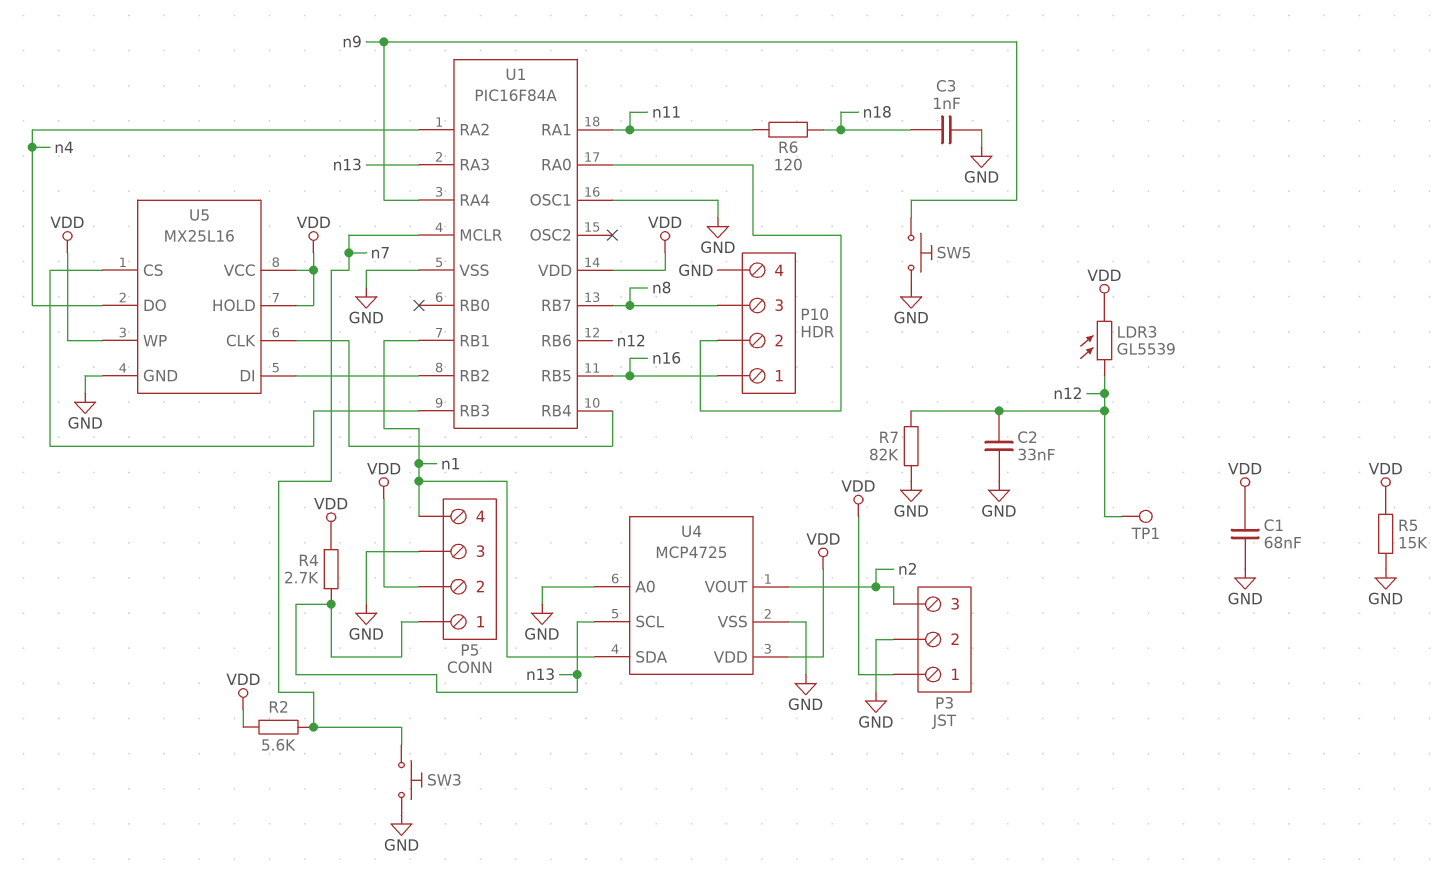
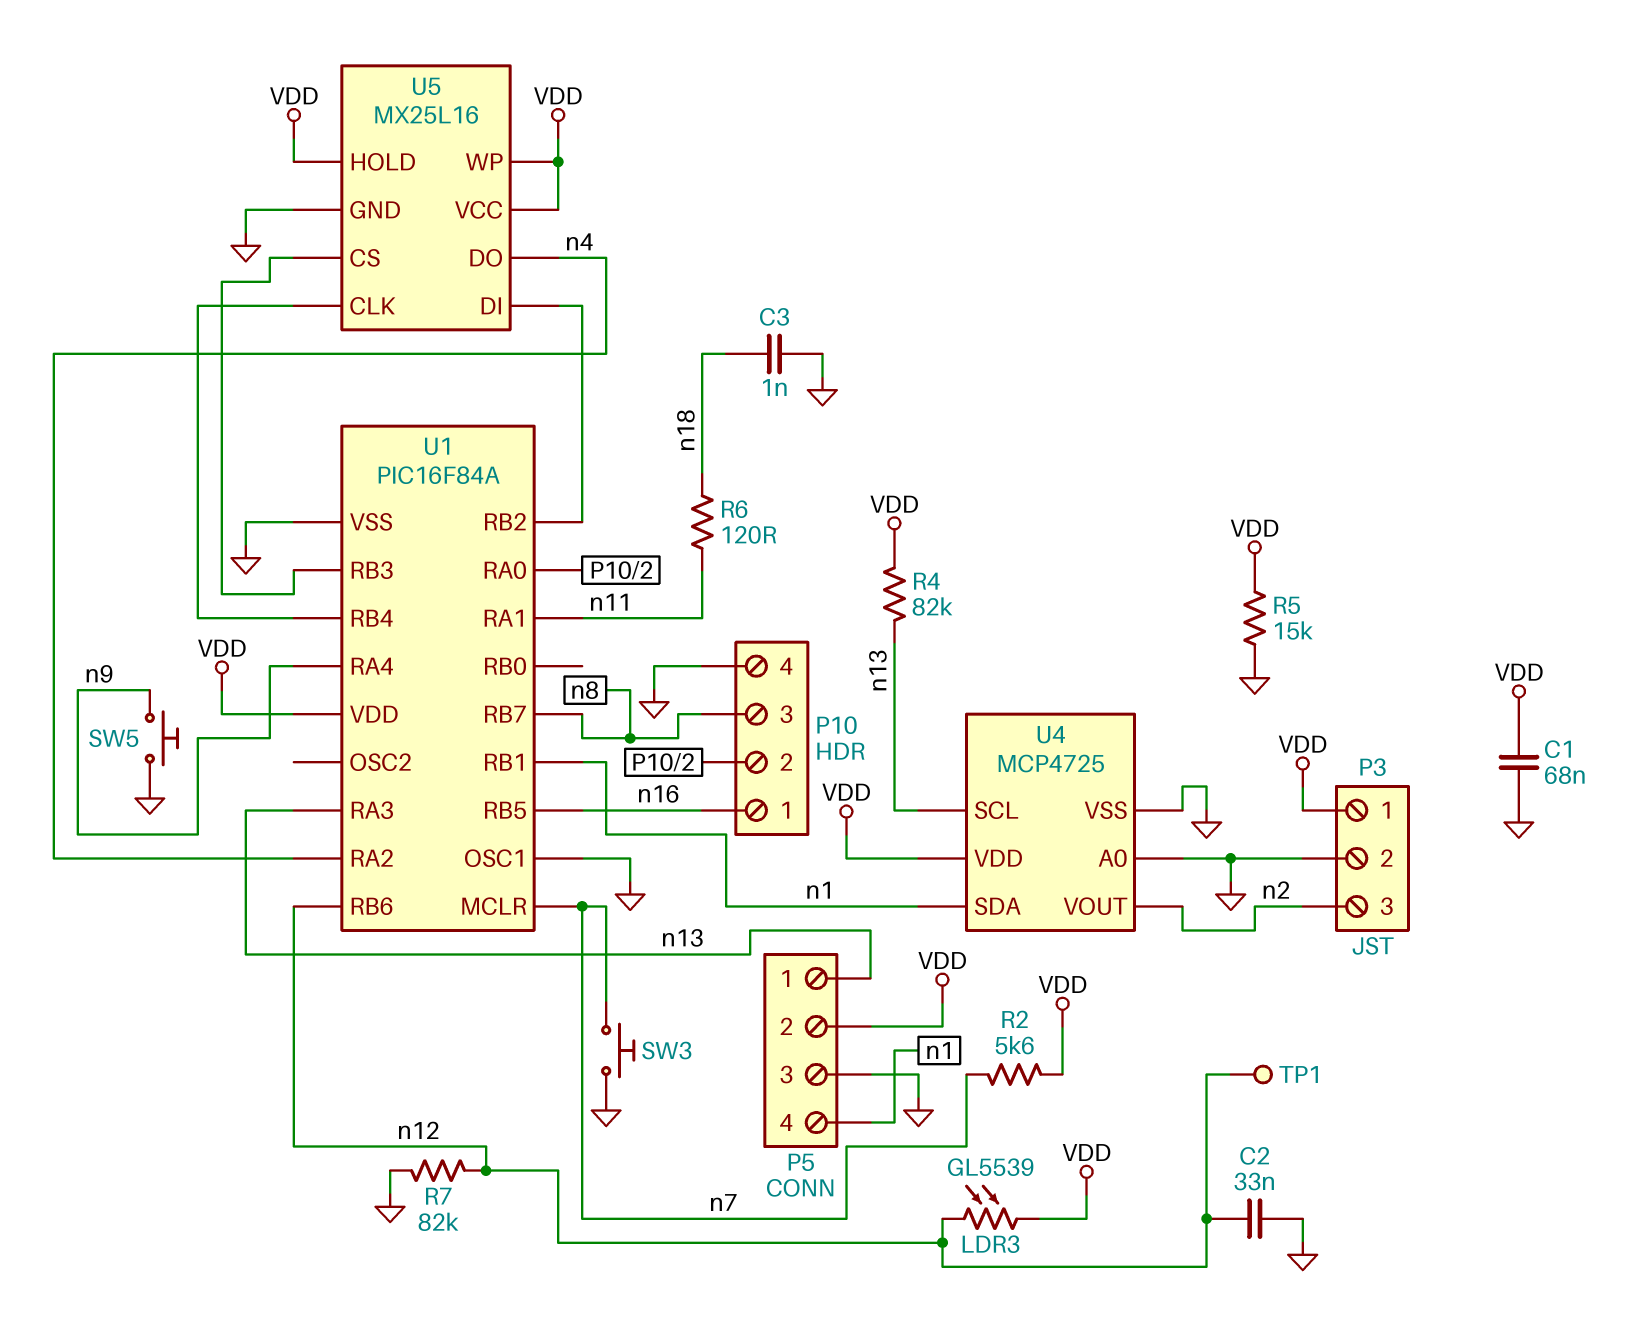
R4: 2.7k (VDD, n13) -> 82k (VDD, n13)

